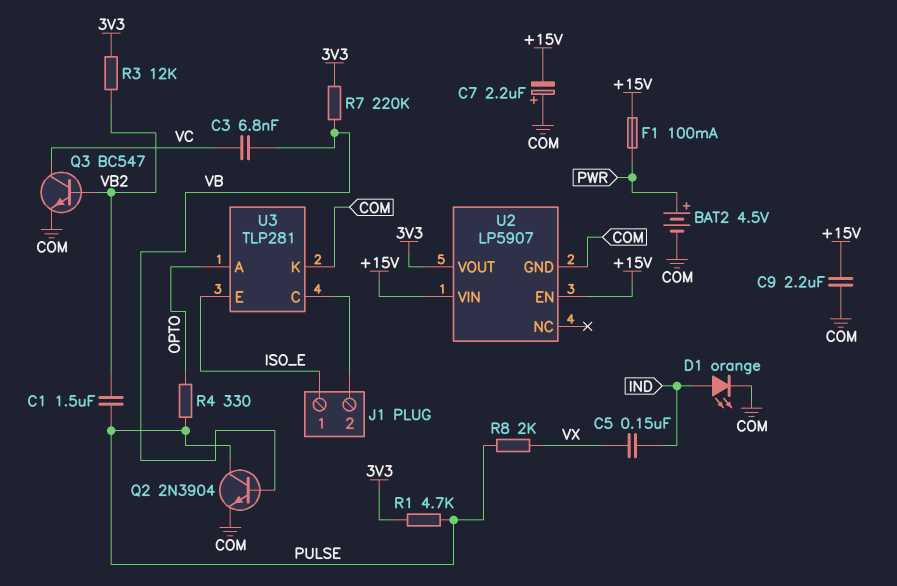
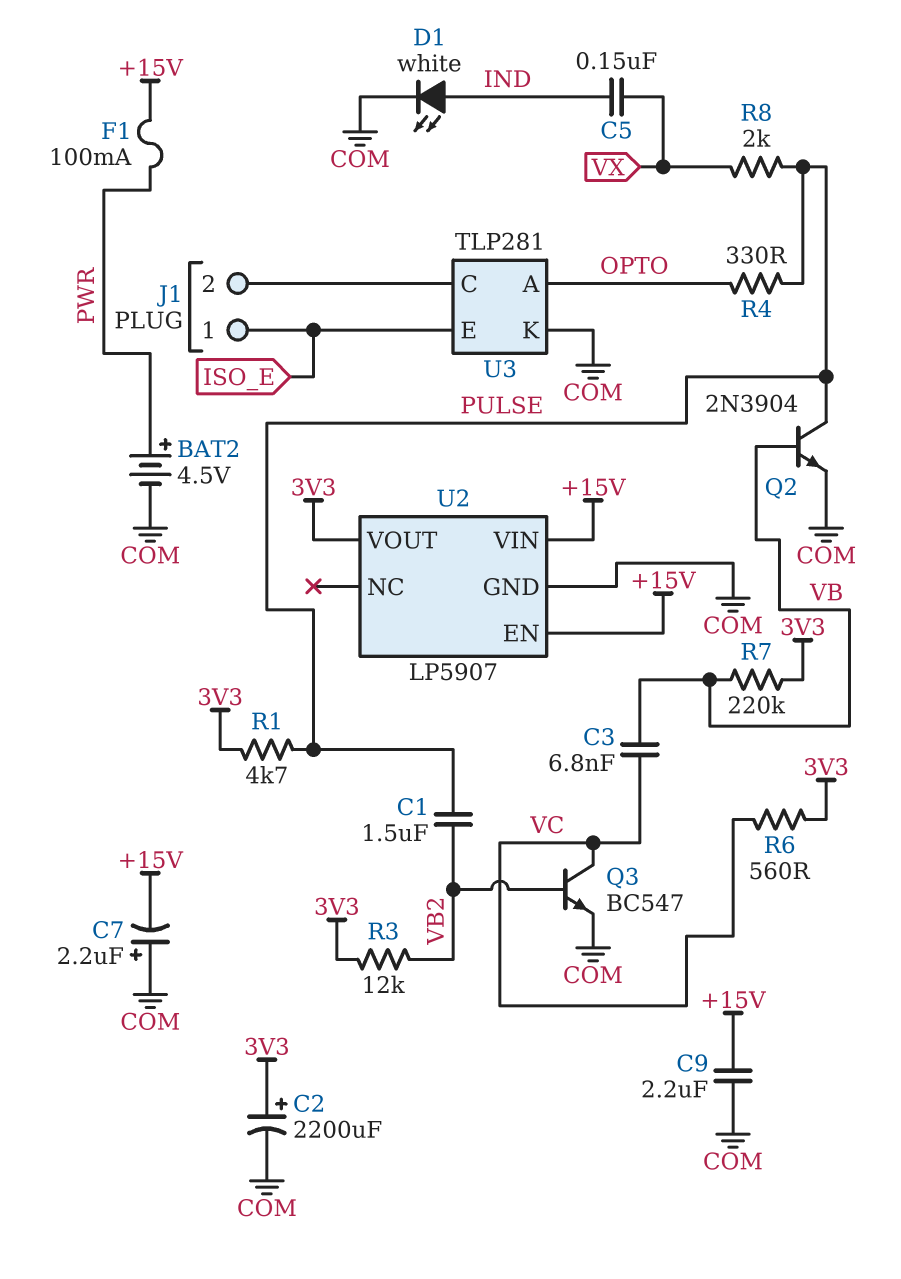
C2: none -> 2200uF (plus 3V3, minus COM)
D1: LED orange (A IND, K COM) -> LED white (A IND, K COM)
R6: none -> 560 (3V3, VC)

